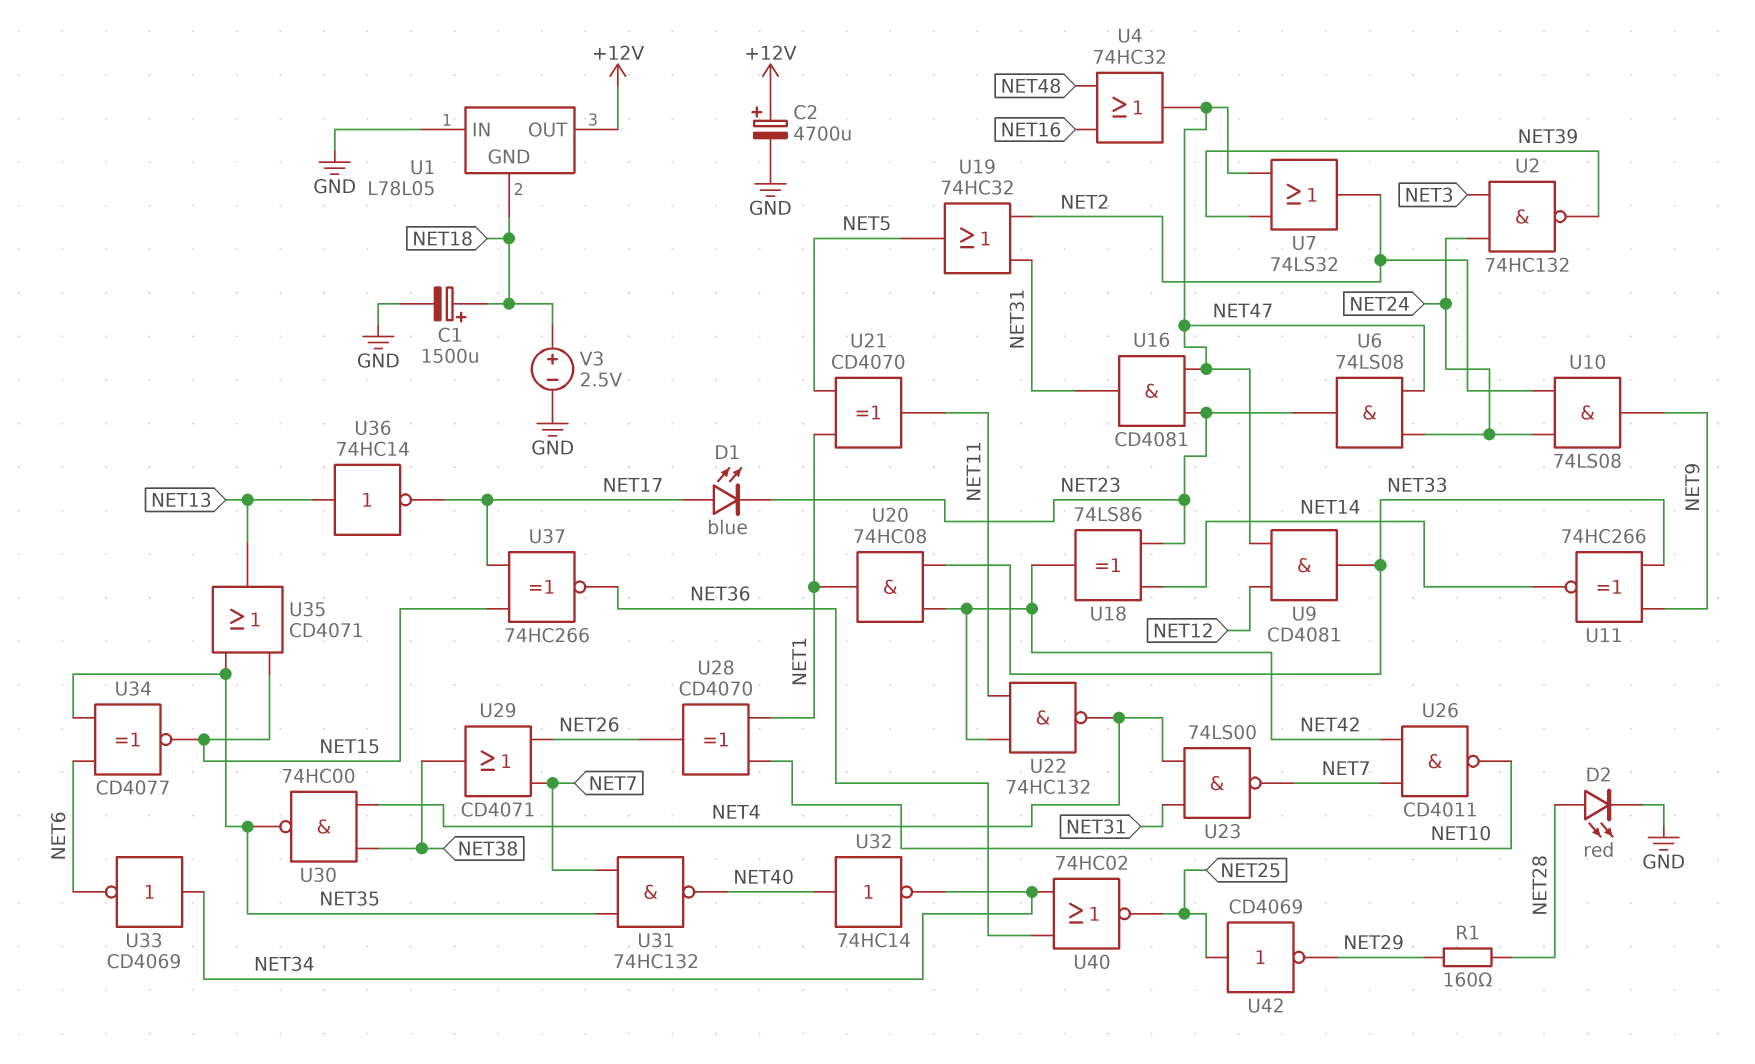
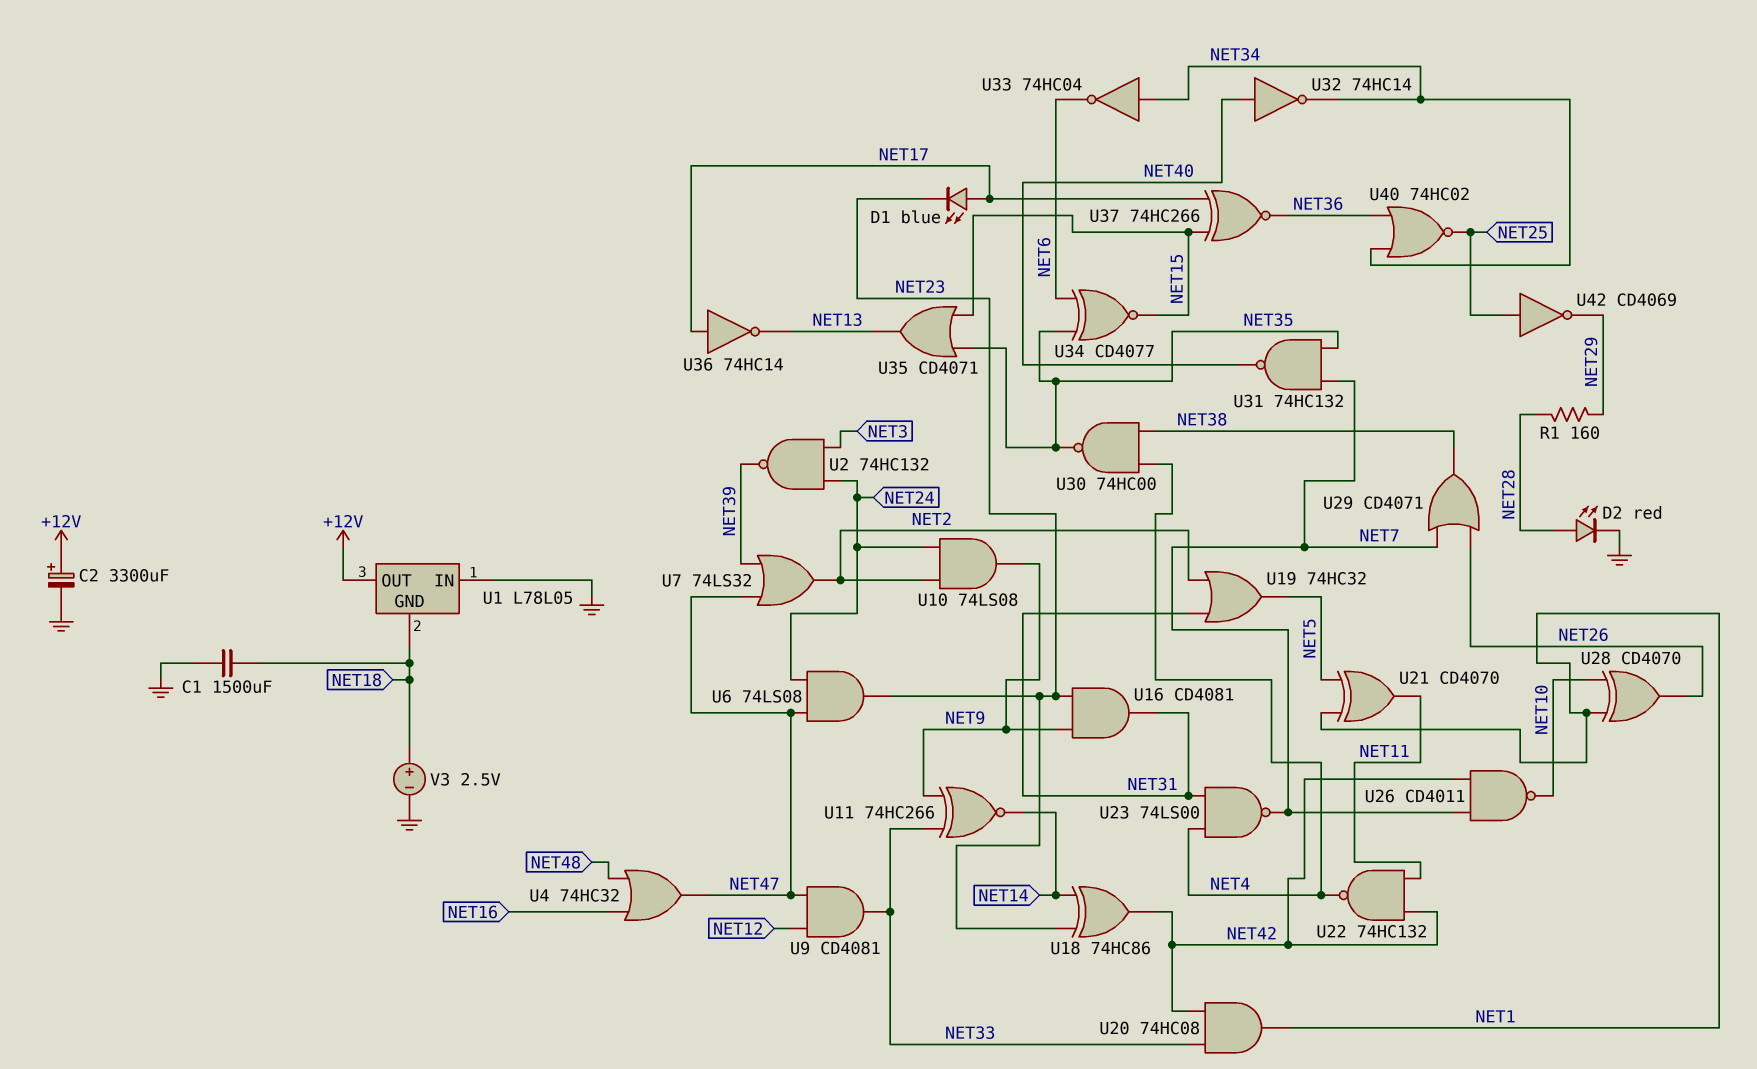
C1: 1500uF (plus NET18, minus GND) -> 1500uF (GND, NET18)
C2: 4700uF (plus +12V, minus GND) -> 3300uF (plus +12V, minus GND)
U16: AND CD4081 (in NET23, in NET47, out NET31) -> AND CD4081 (in NET9, in NET23, out NET31)
U18: XOR 74LS86 (in NET14, in NET23, out NET42) -> XOR 74HC86 (in NET14, in NET23, out NET42)
U33: NOT CD4069 (in NET34, out NET6) -> NOT 74HC04 (in NET34, out NET6)
U36: NOT 74HC14 (in NET13, out NET17) -> NOT 74HC14 (in NET17, out NET13)

